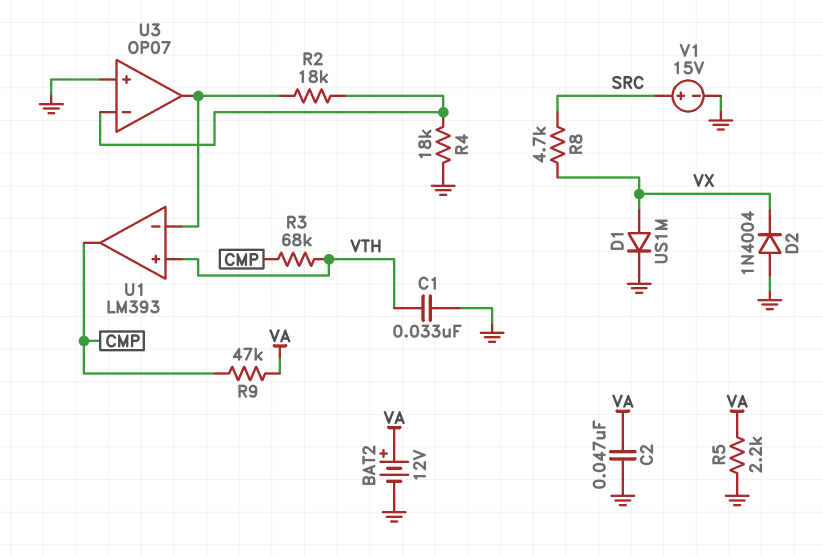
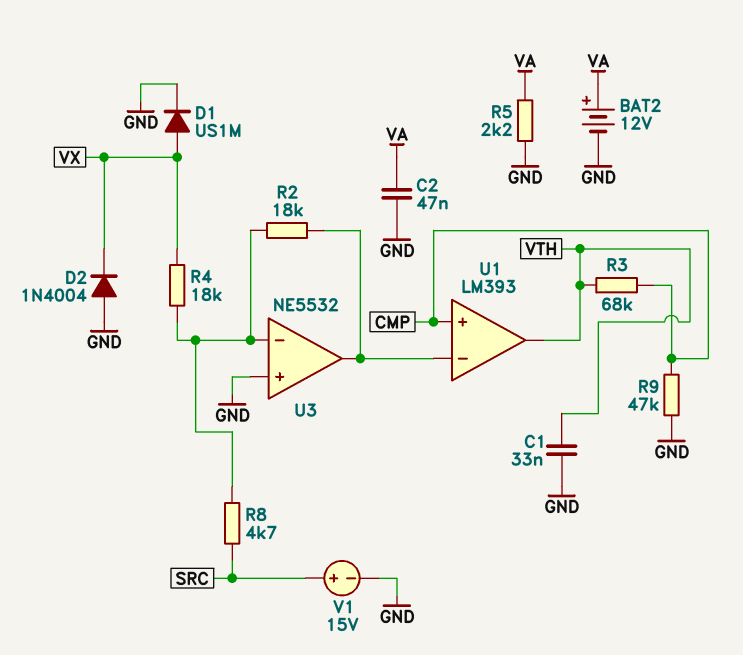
R4: 18k (GND, U3/in-) -> 18k (U3/in-, VX)
R8: 4.7k (SRC, VX) -> 4.7k (SRC, U3/in-)
R9: 47k (CMP, VA) -> 47k (CMP, GND)
U1 pin in+: VTH -> CMP
U1 pin out: CMP -> VTH
U3: OP07 -> NE5532

